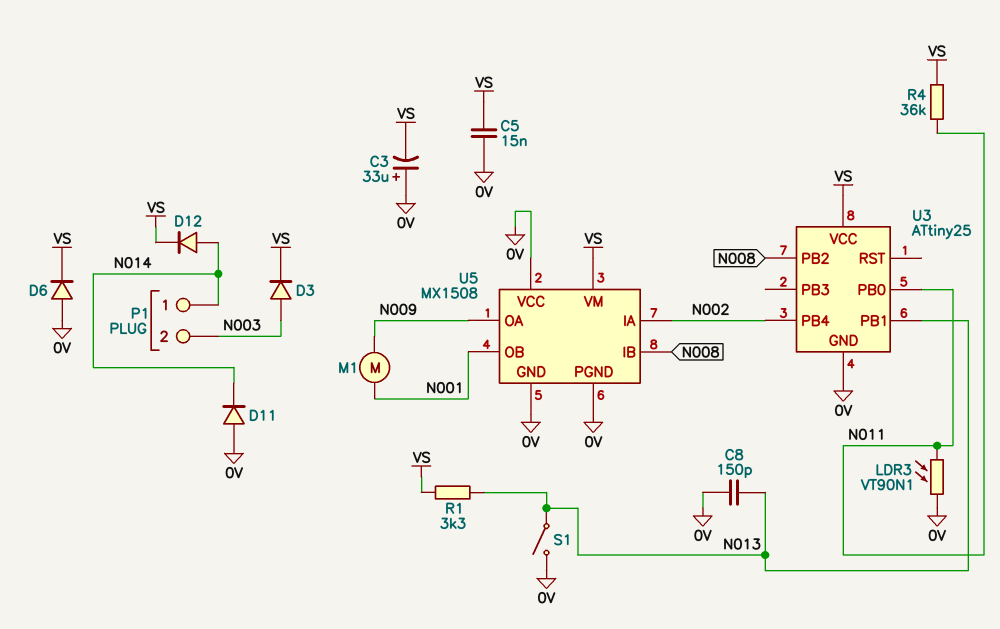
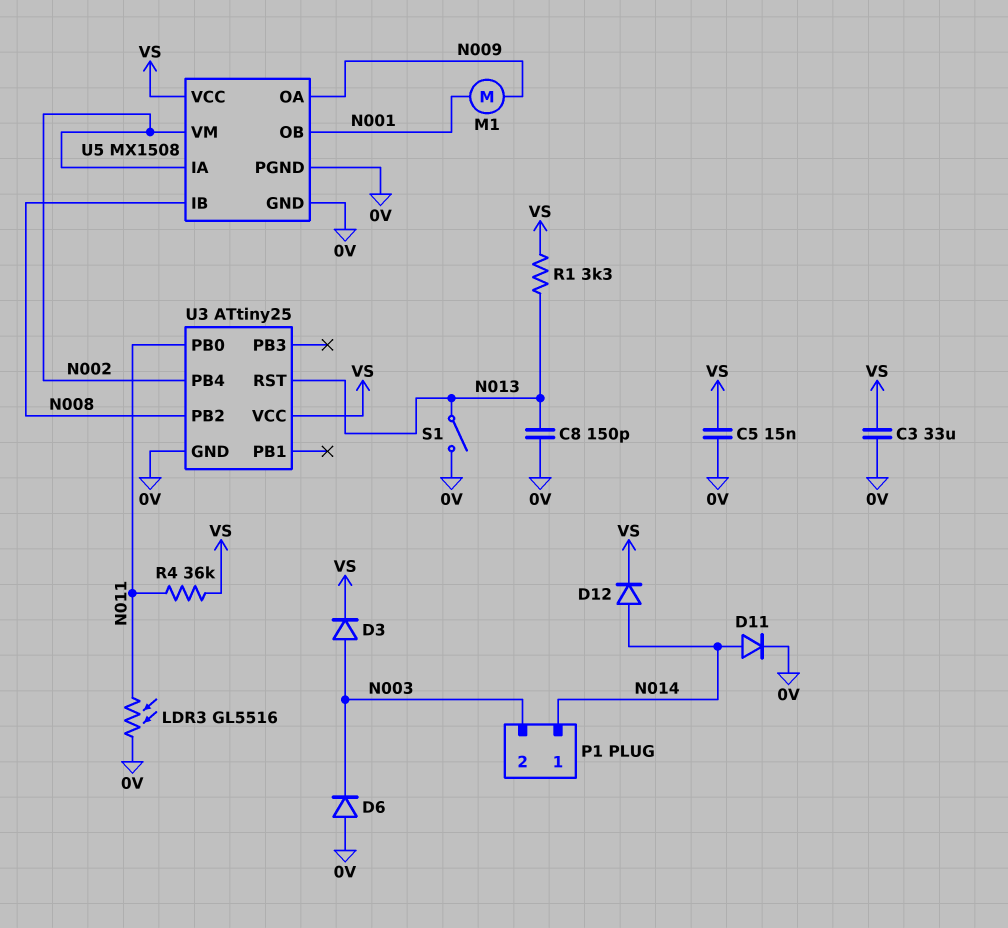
C3: 33uF (plus 0V, minus VS) -> 33uF (0V, VS)
D6: diode (A 0V, K VS) -> diode (A 0V, K N003)
D11: diode (A 0V, K N014) -> diode (A N014, K 0V)
LDR3: VT90N1 (0V, N011) -> GL5516 (0V, N011)
U3 pin PB1: N013 -> none
U3 pin RST: none -> N013
U5 pin VCC: 0V -> VS
U5 pin VM: VS -> N002

